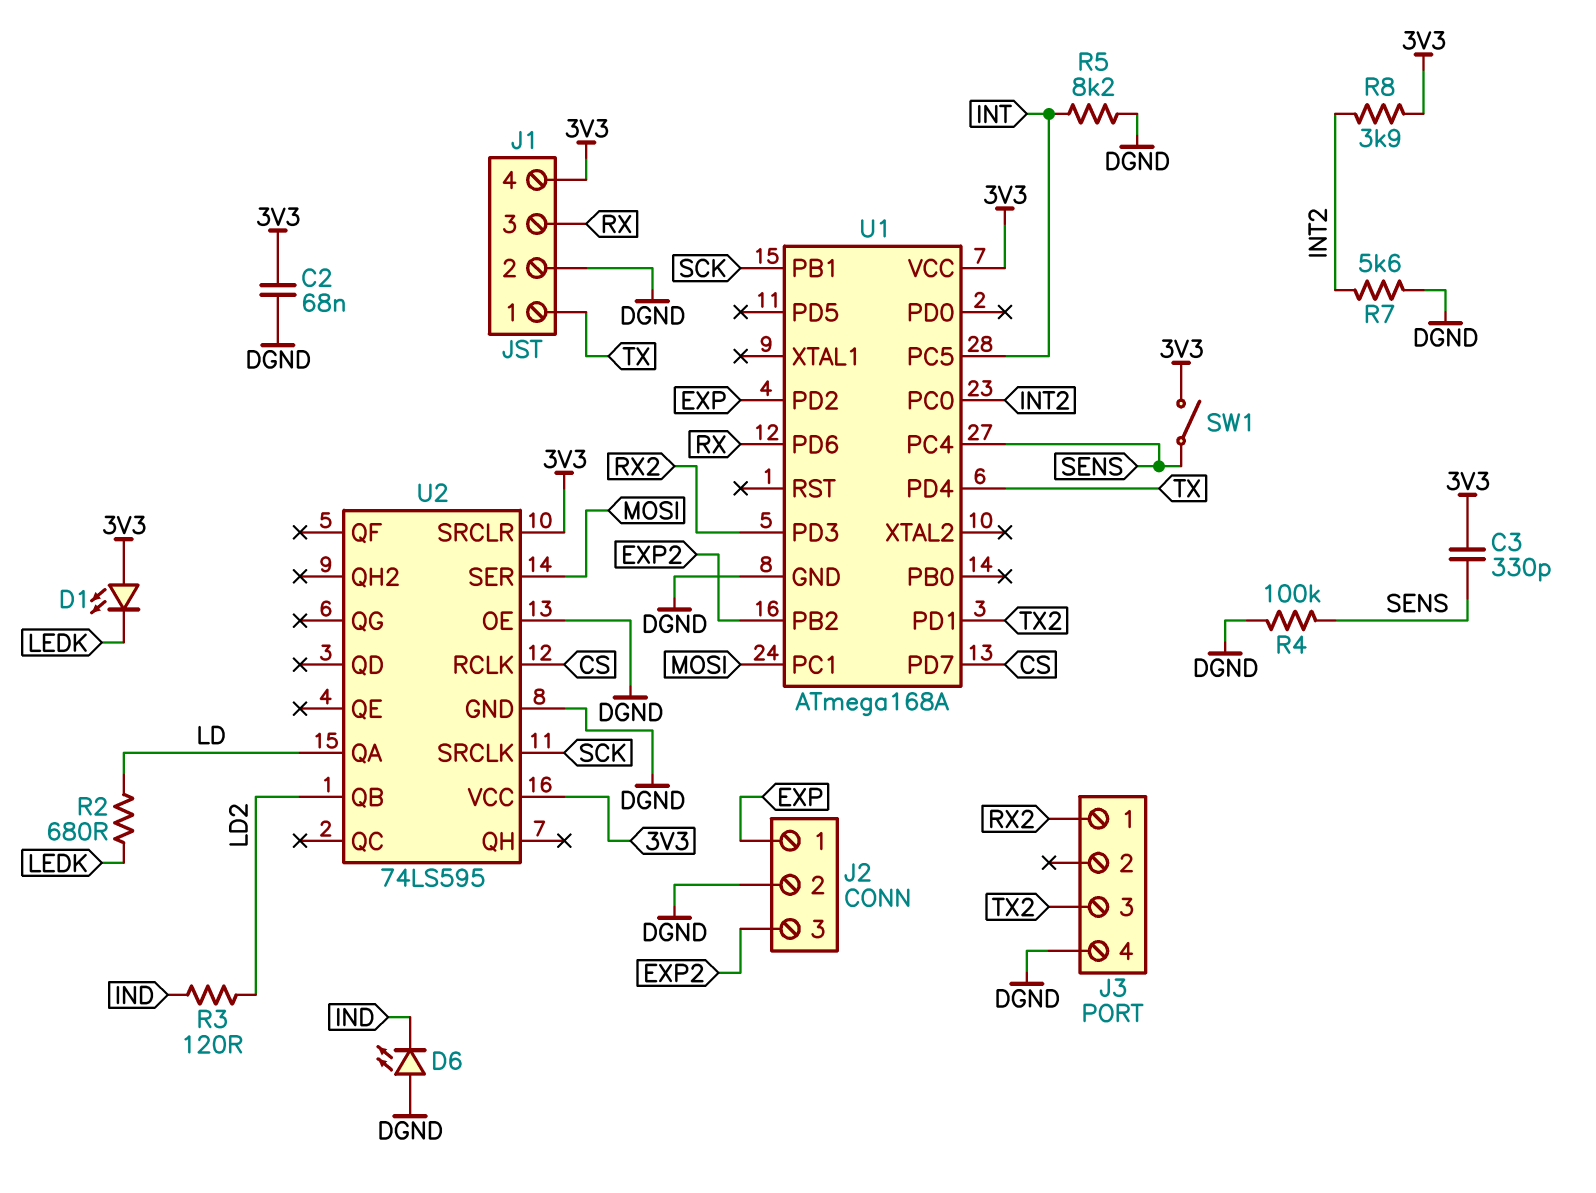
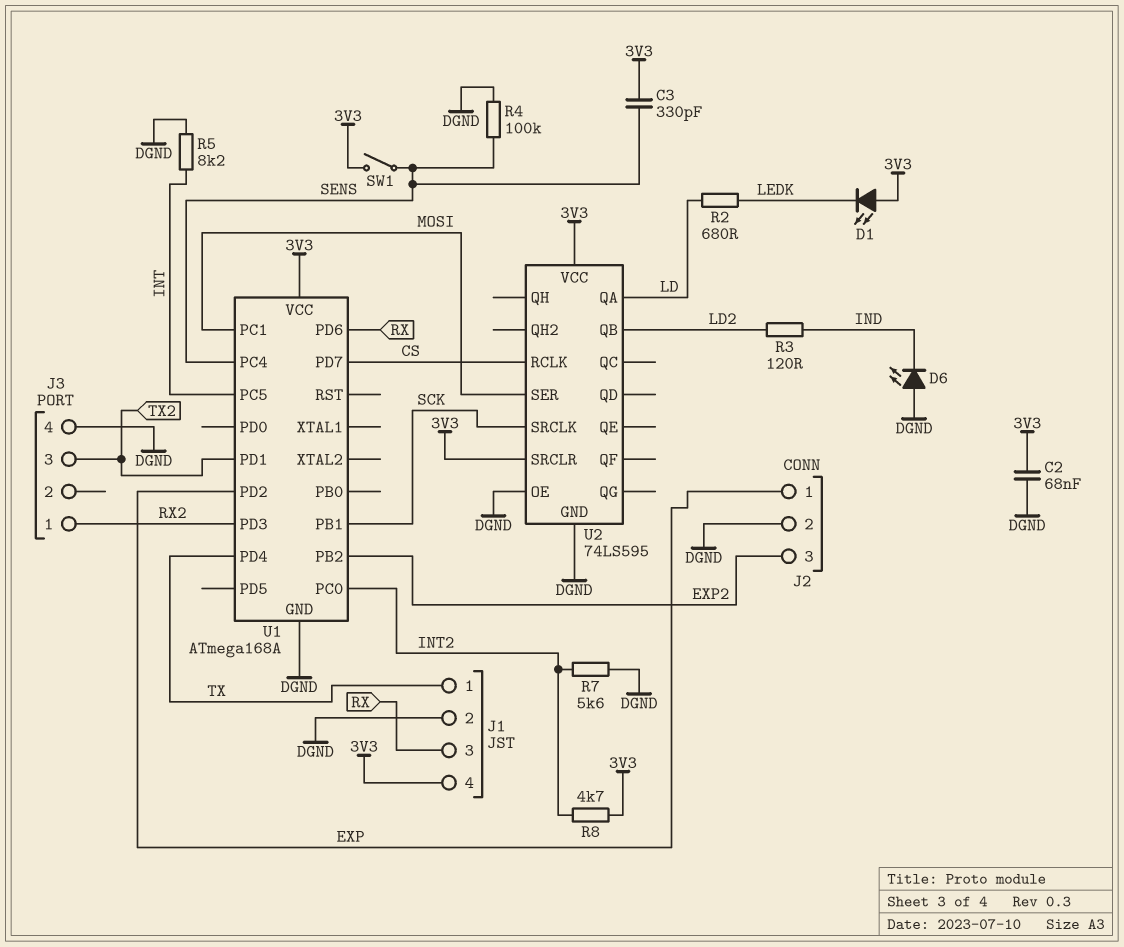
R8: 3.9k (3V3, INT2) -> 4.7k (3V3, INT2)

